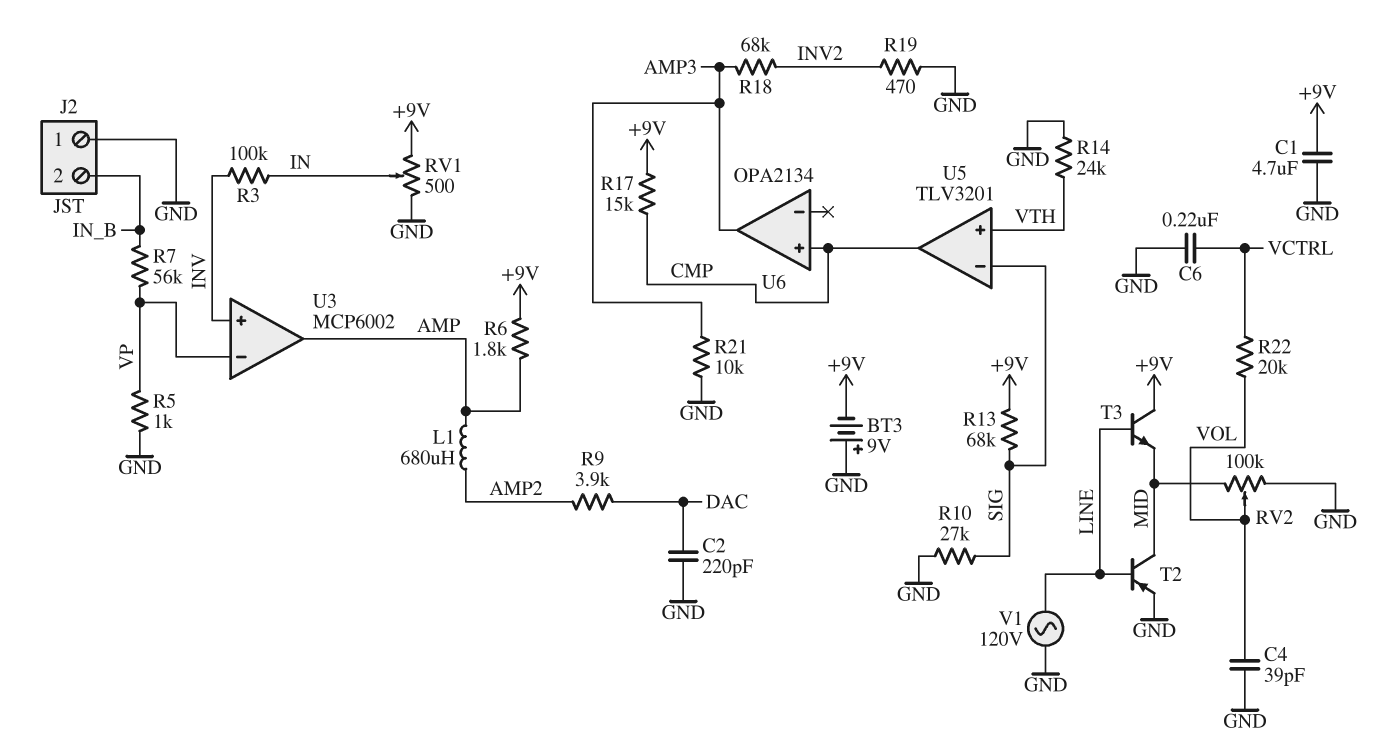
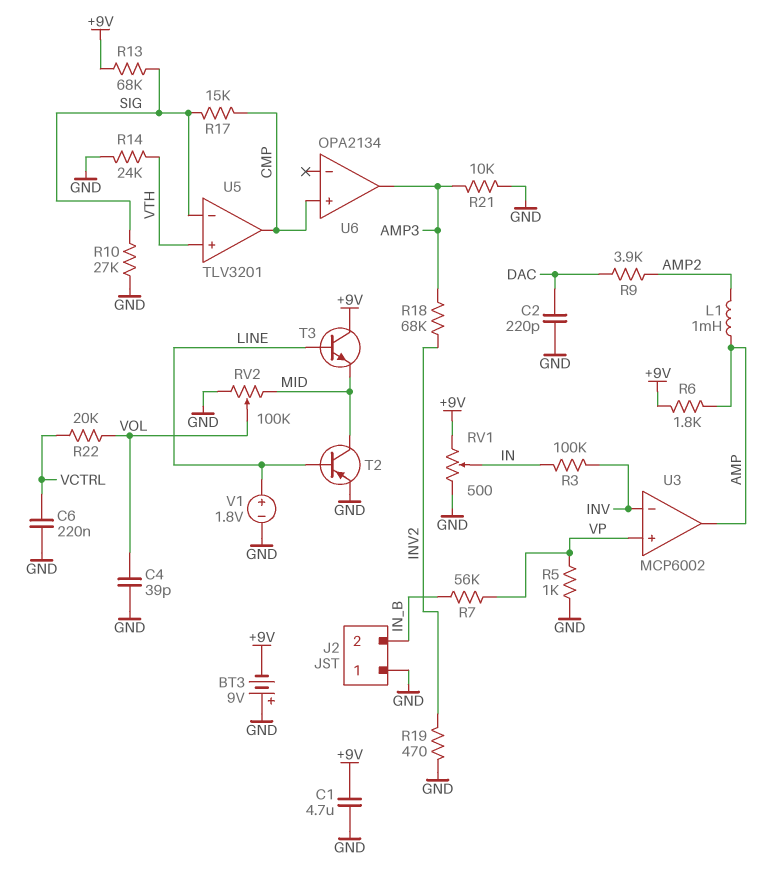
L1: 680uH (AMP, AMP2) -> 1mH (AMP, AMP2)
R17: 15k (+9V, CMP) -> 15k (CMP, SIG)
U3 pin in+: INV -> VP
U3 pin in-: VP -> INV
V1: AC 120V (GND, LINE) -> 1.8V (plus LINE, minus GND)

